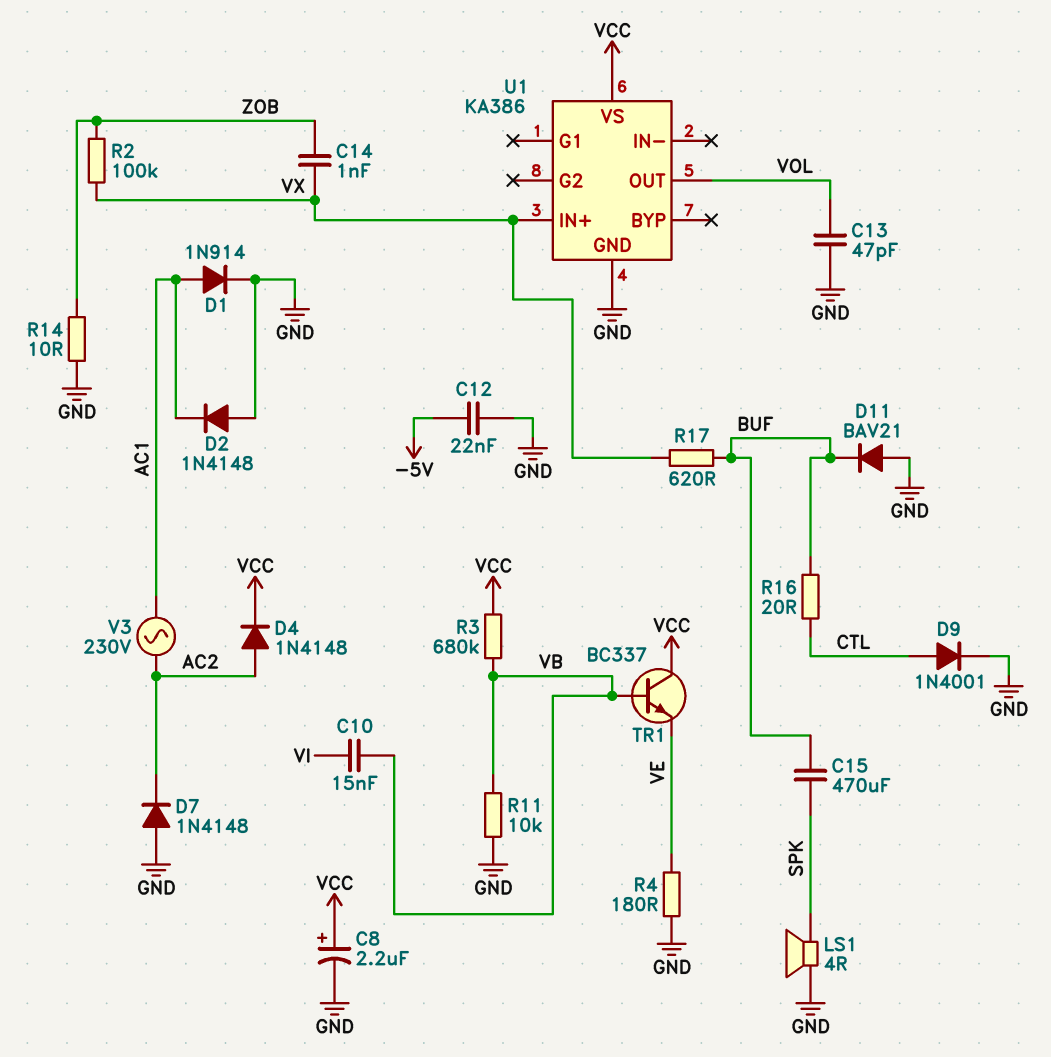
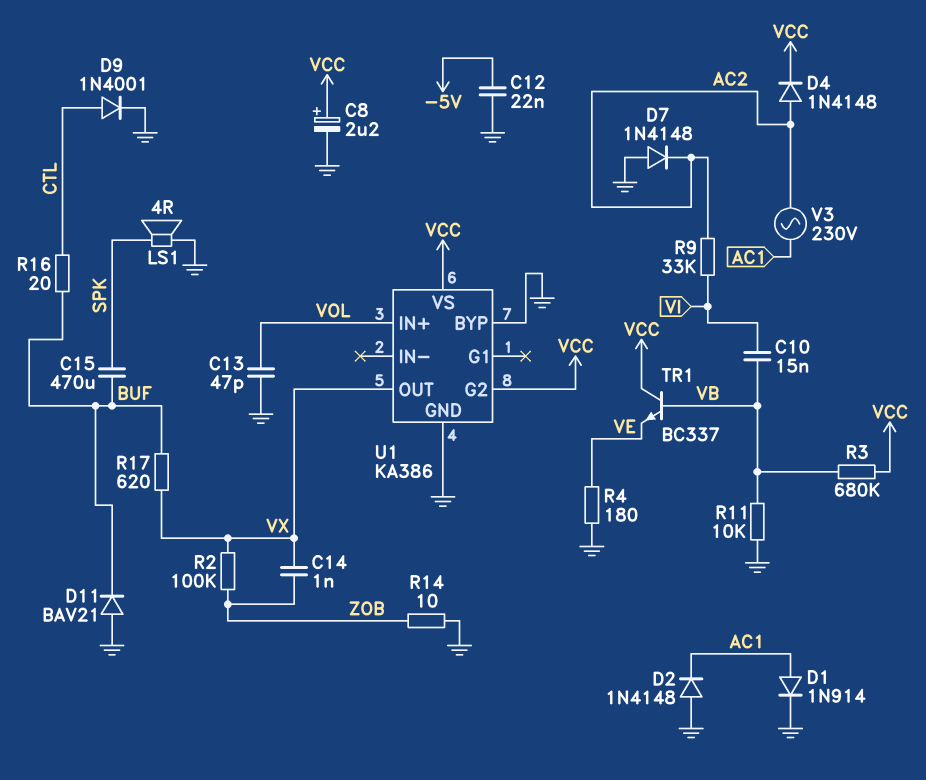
R9: none -> 33k (AC2, VI)
U1 pin BYP: none -> GND
U1 pin G2: none -> VCC
U1 pin IN+: VX -> VOL
U1 pin OUT: VOL -> VX

